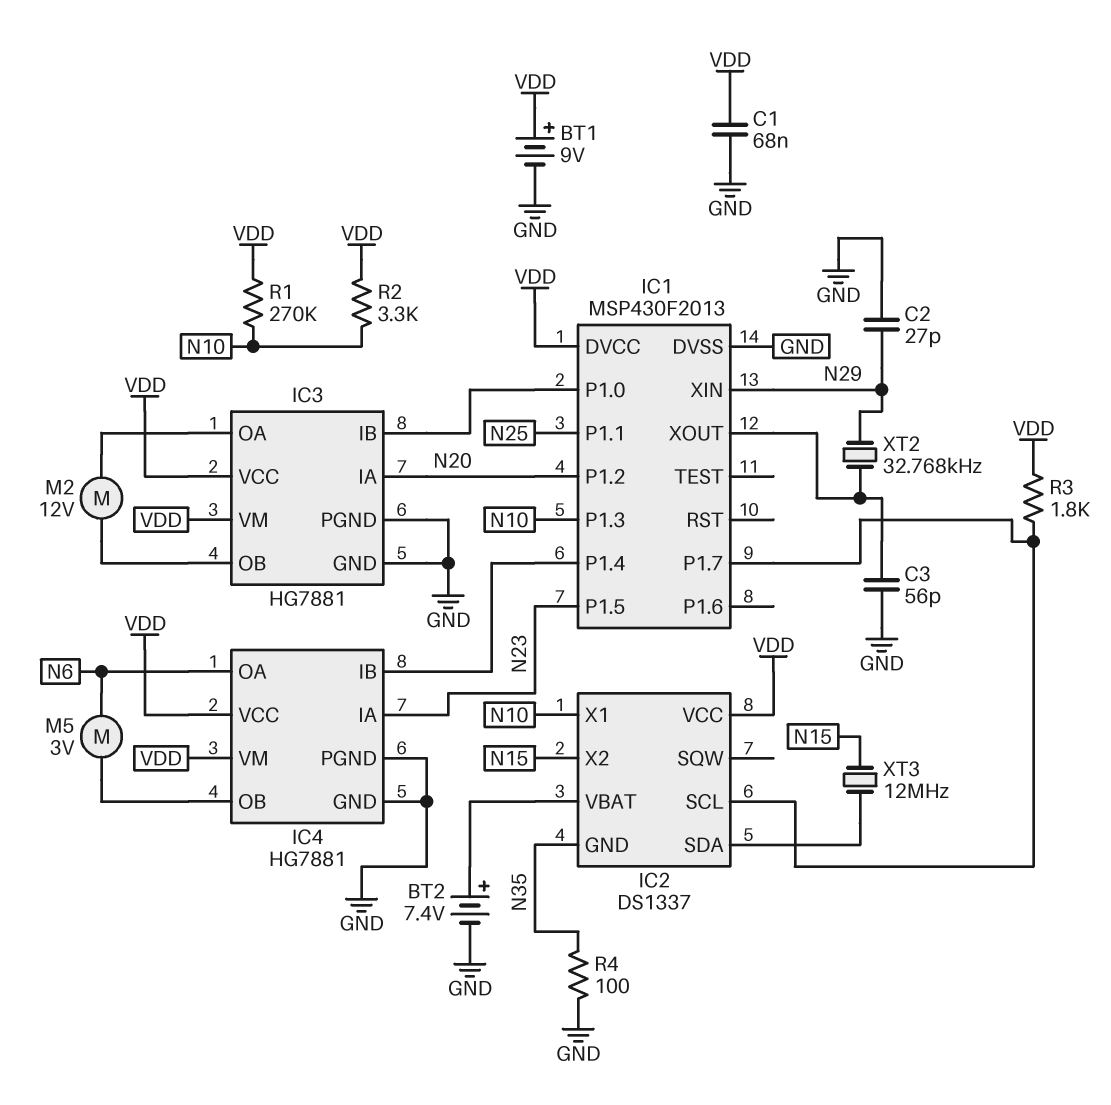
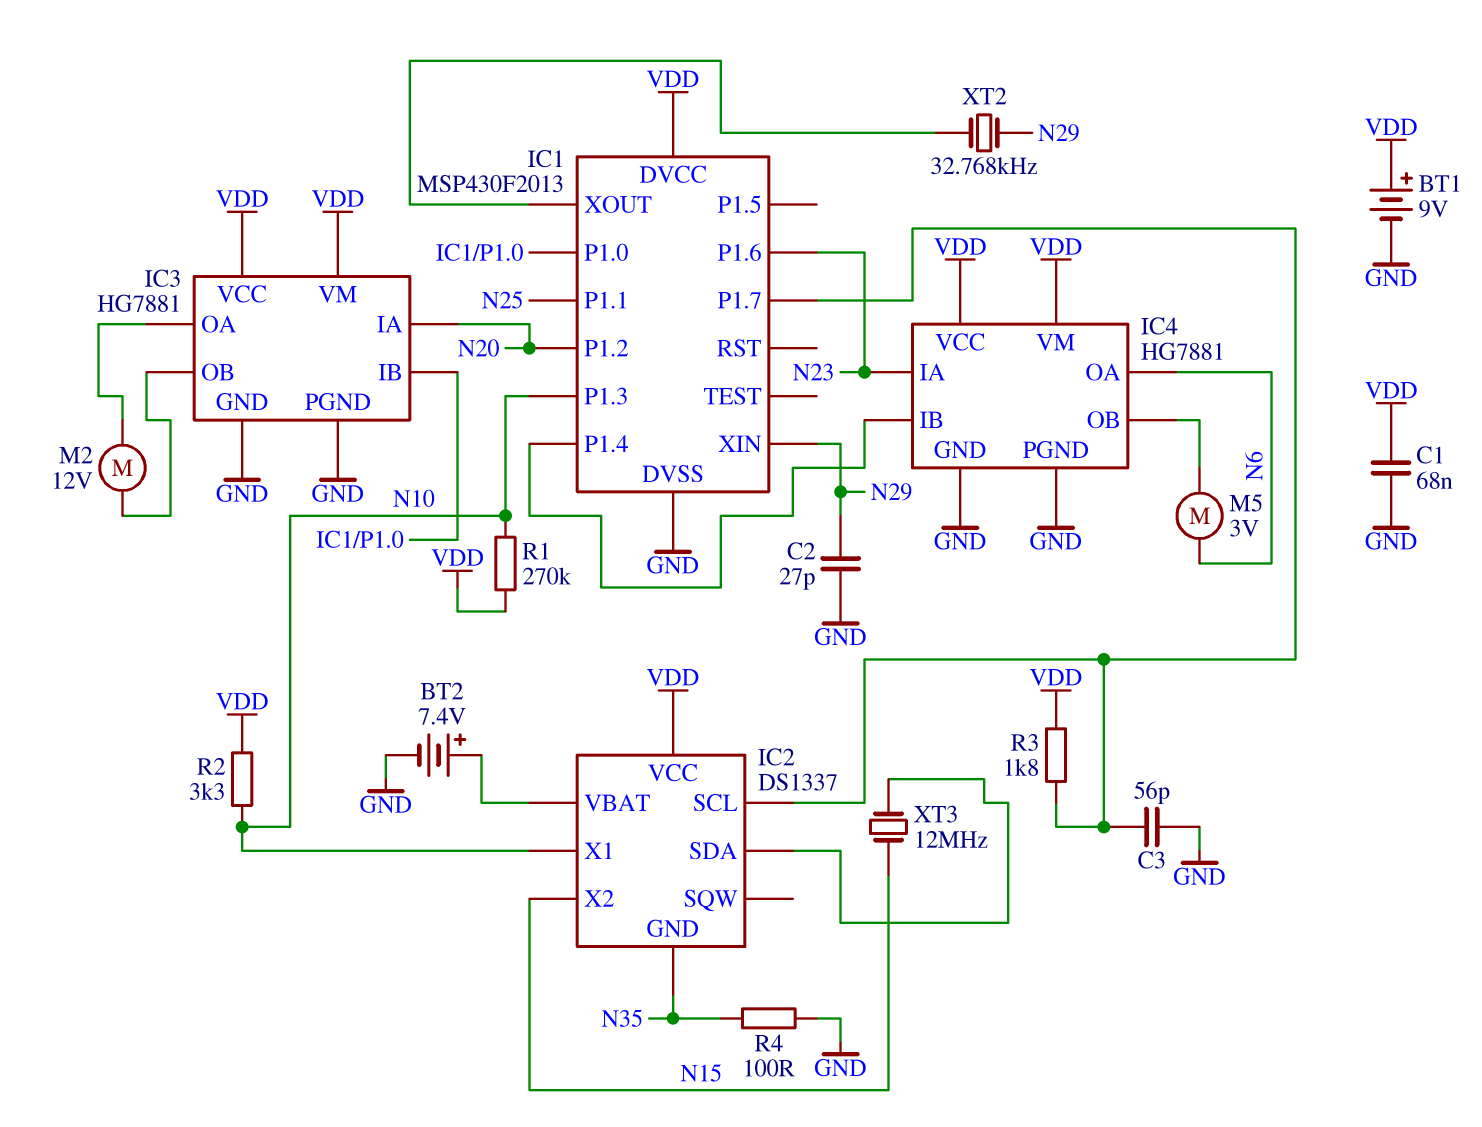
C3: 56pF (GND, IC1/XOUT) -> 56pF (GND, IC1/P1.7)
IC1 pin P1.5: N23 -> none
IC1 pin P1.6: none -> N23

